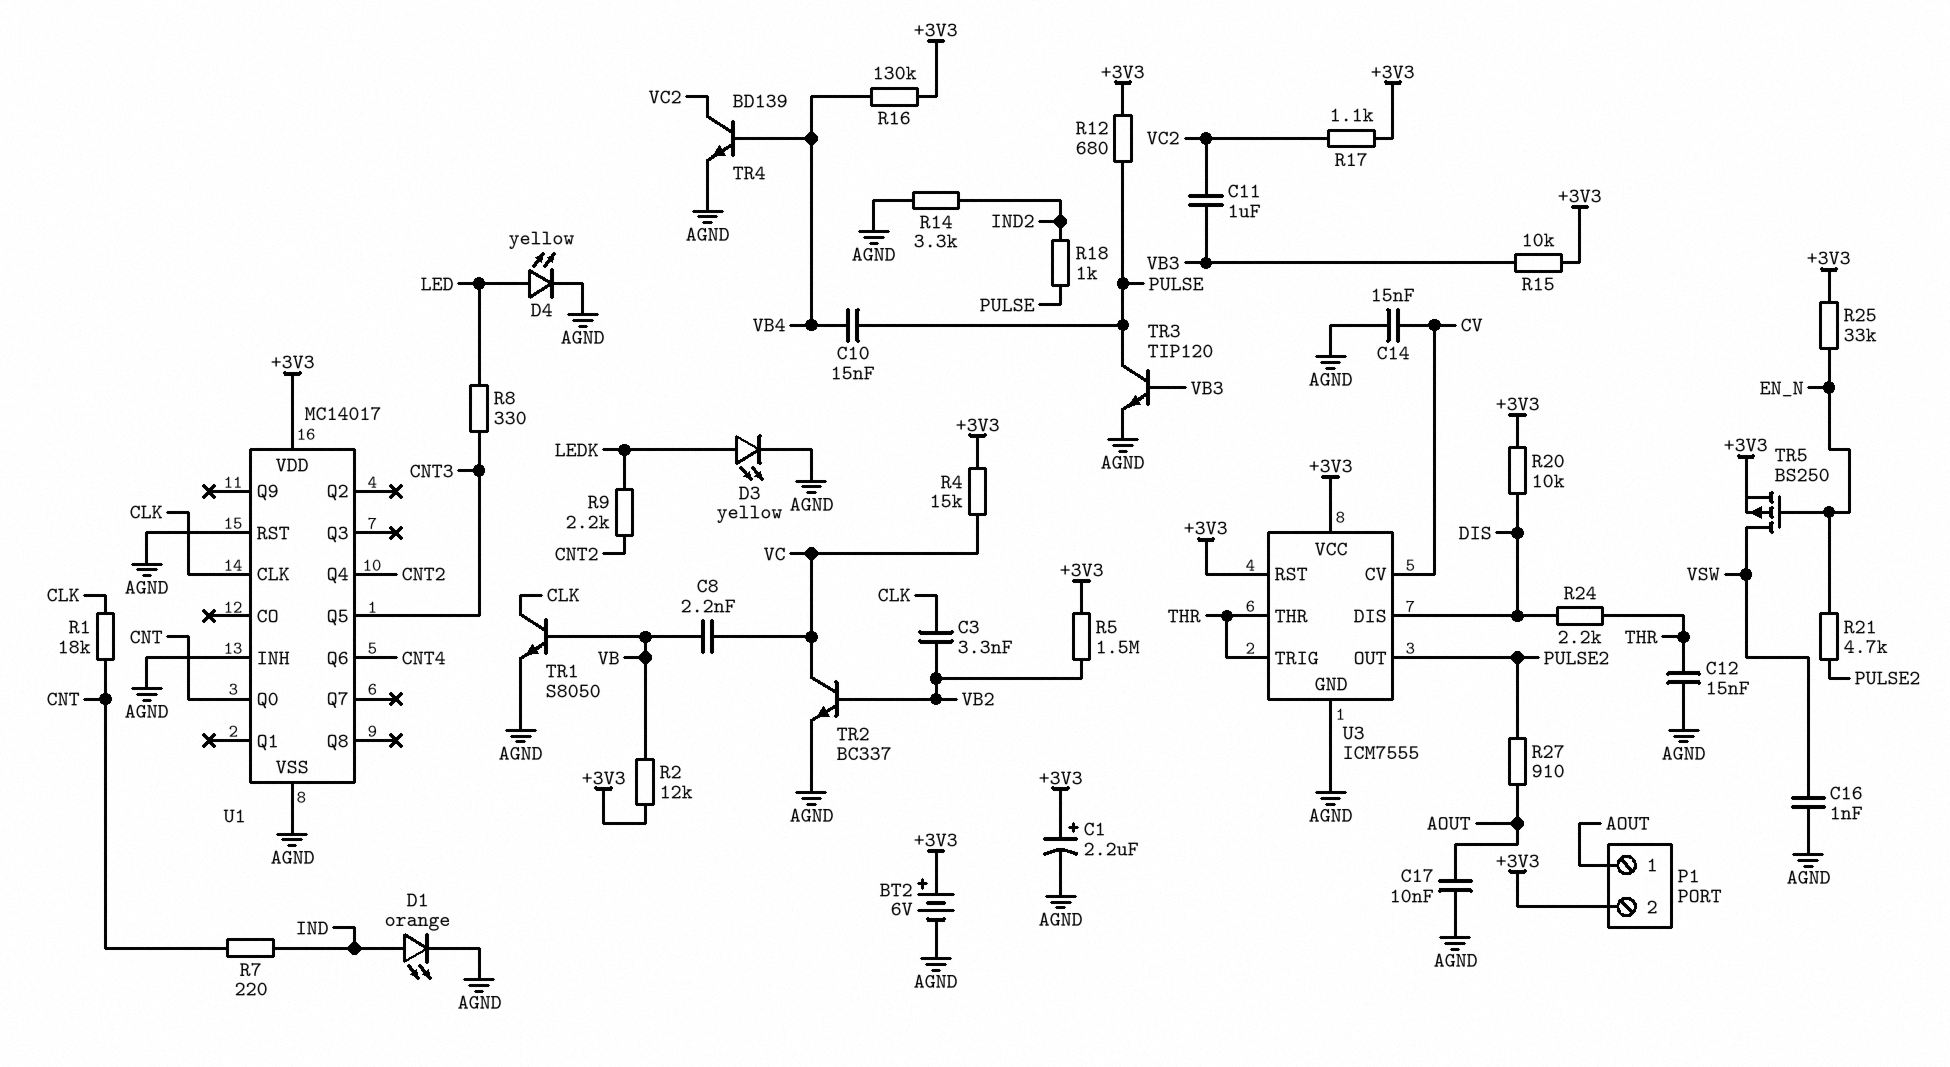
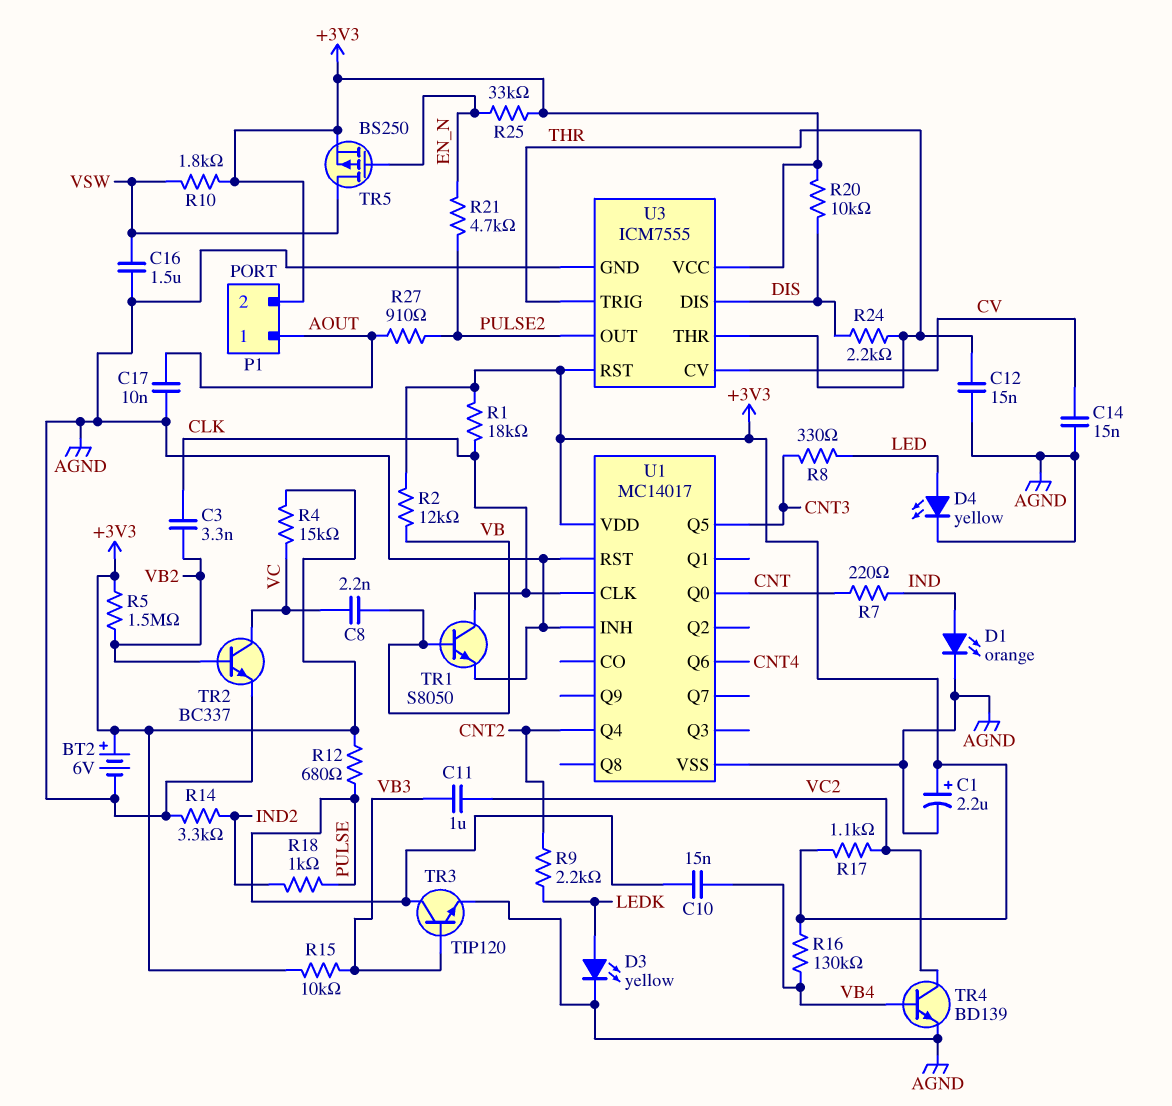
C16: 1nF (AGND, VSW) -> 1.5uF (AGND, VSW)
R1: 18k (CLK, CNT) -> 18k (+3V3, CLK)
R10: none -> 1.8k (+3V3, VSW)

